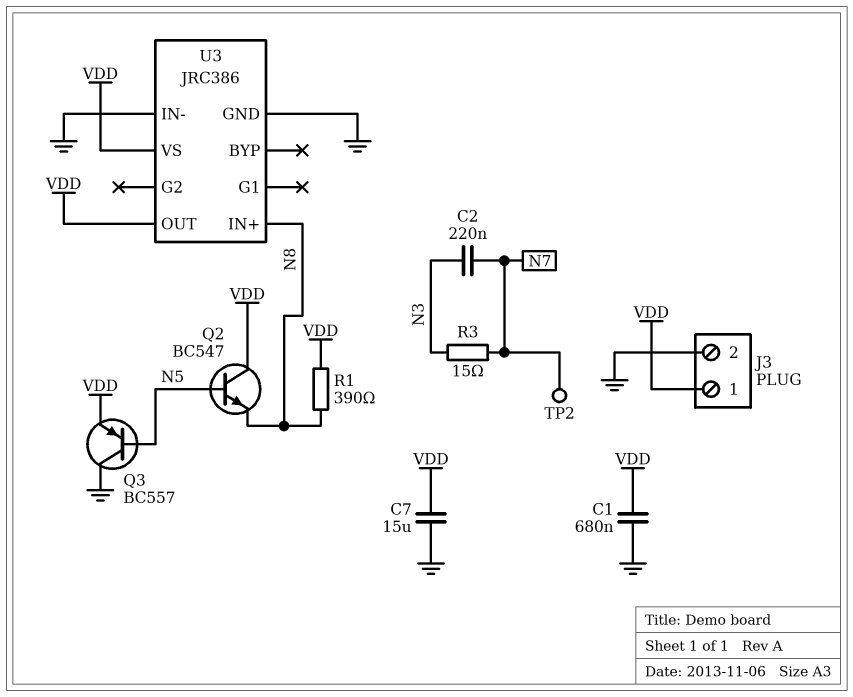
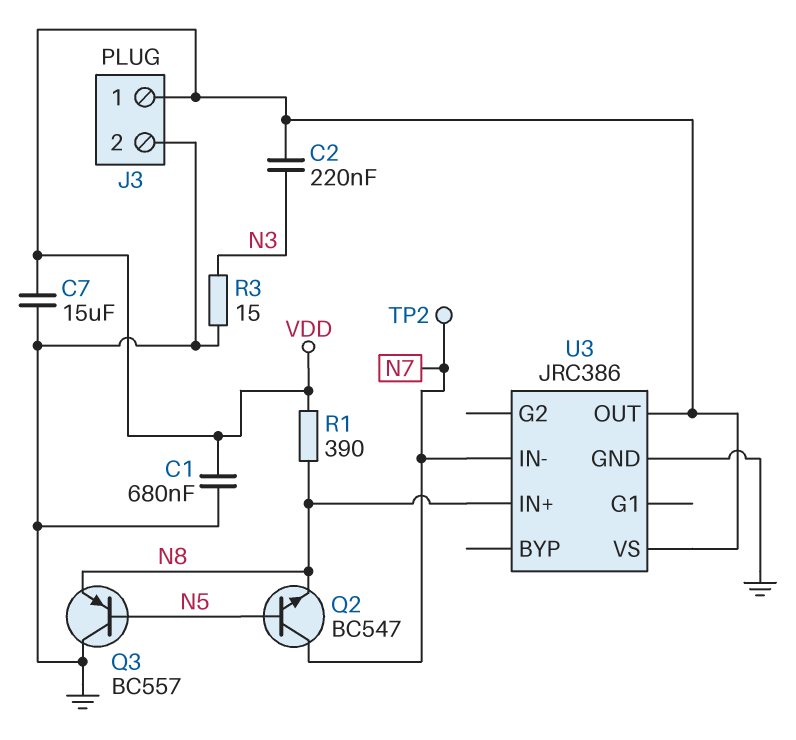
C2: 220nF (N3, N7) -> 220nF (N3, VDD)
Q2: NPN BC547 (B N5, C VDD, E N8) -> NPN BC547 (B N5, C N7, E N8)
Q3: PNP BC557 (B N5, C GND, E VDD) -> PNP BC557 (B N5, C GND, E N8)
R3: 15 (N3, N7) -> 15 (GND, N3)
U3 pin IN-: GND -> N7

